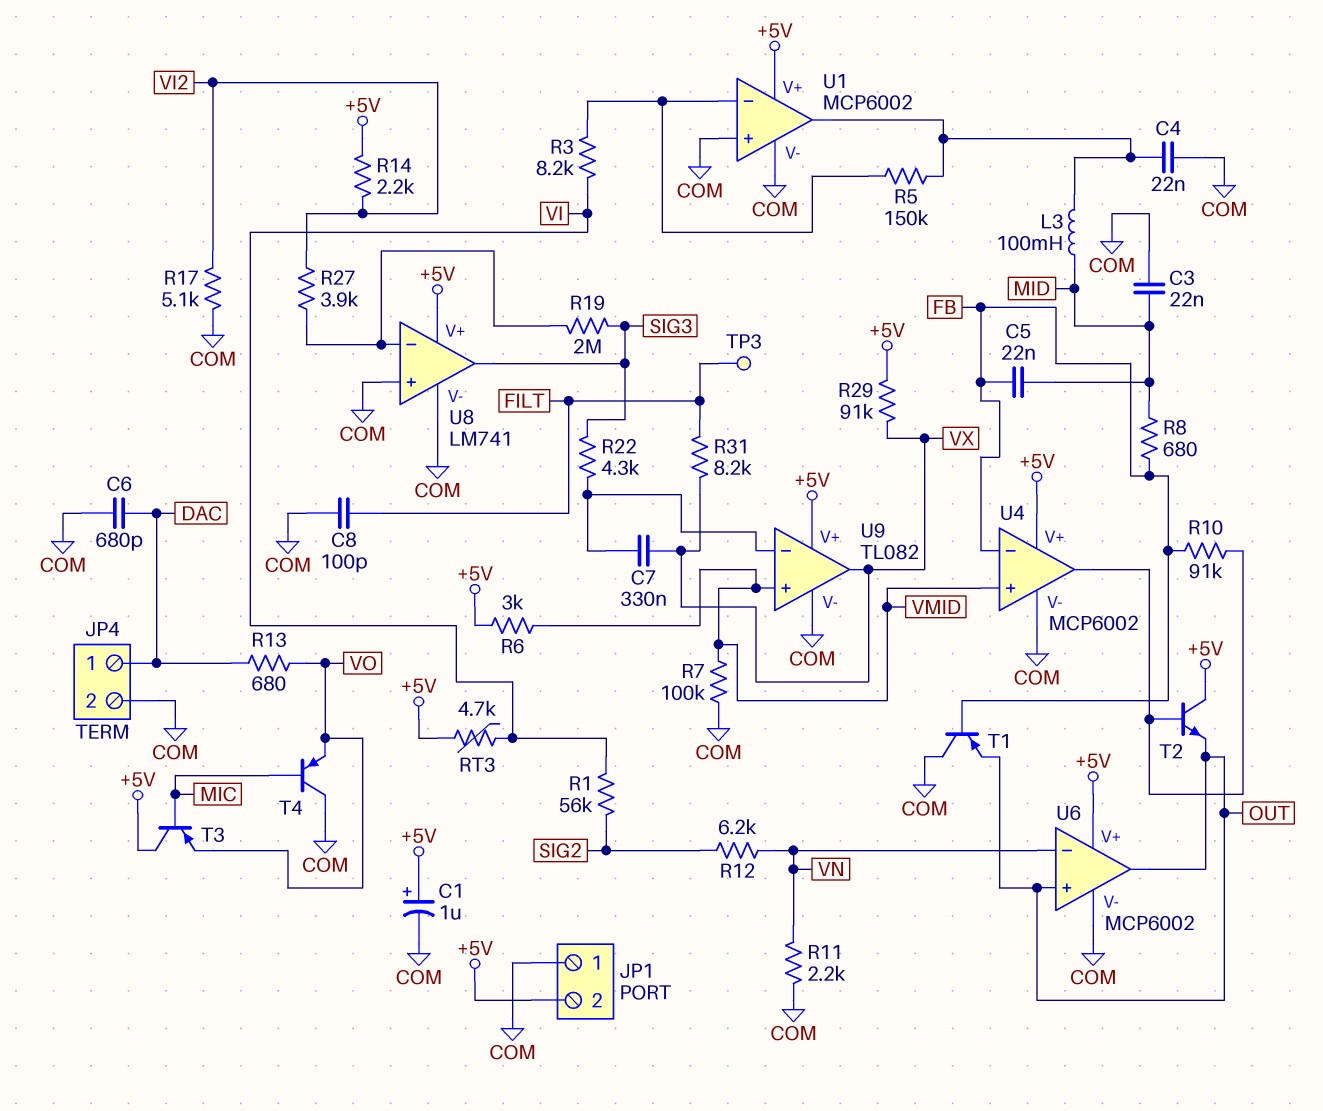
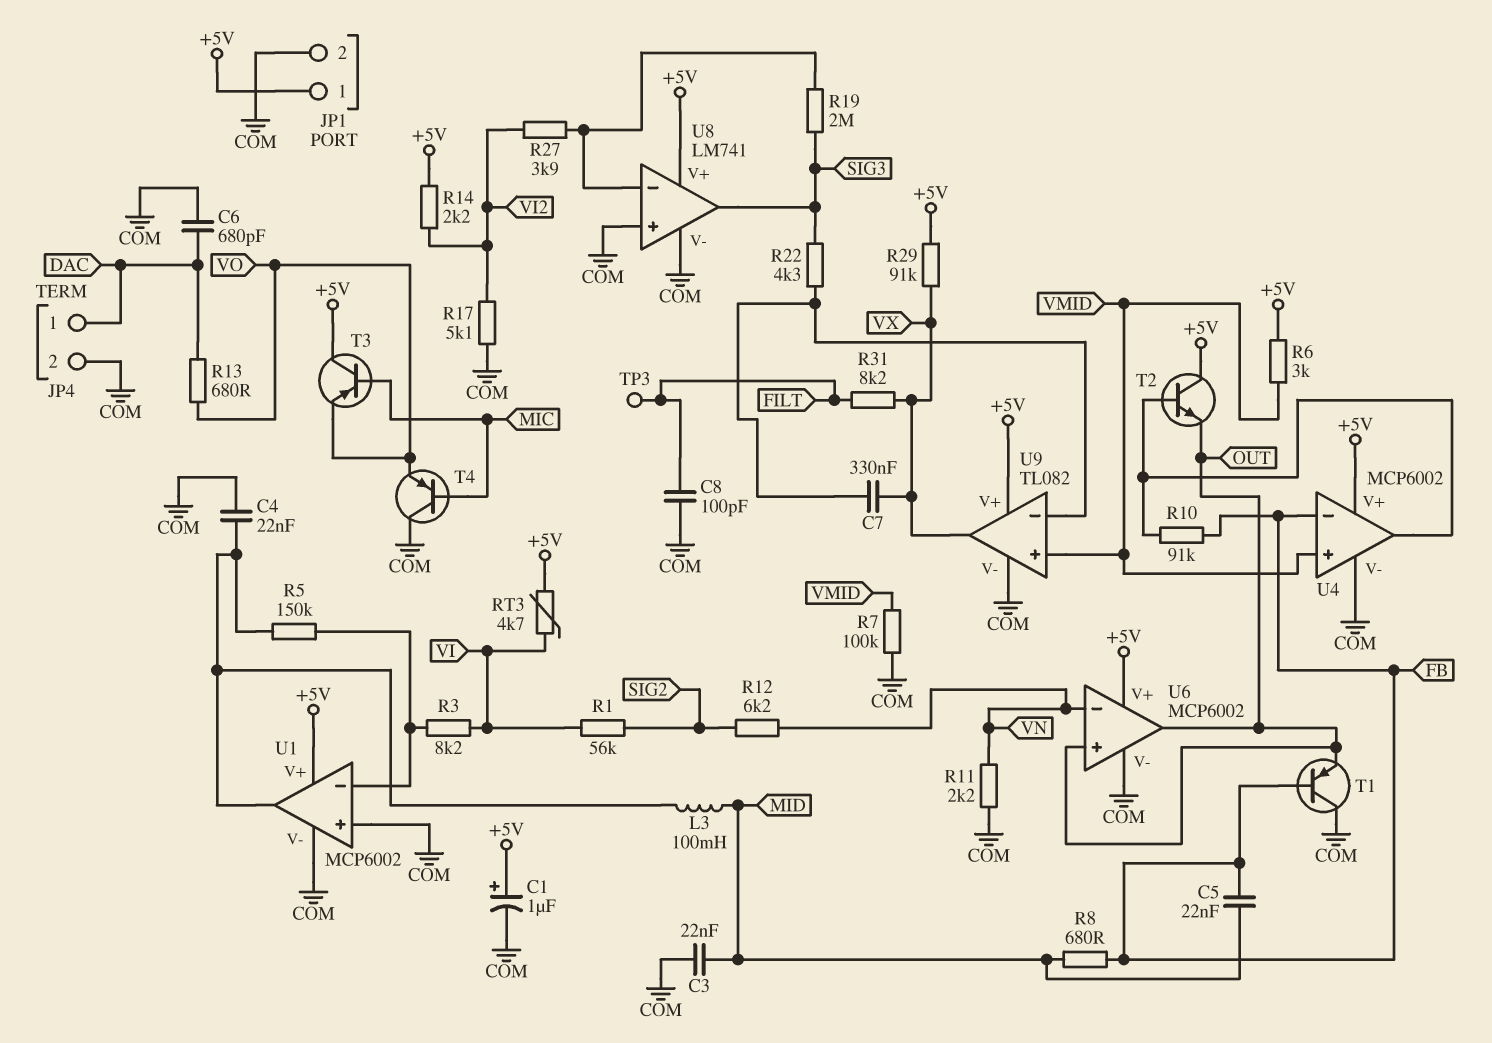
JP1 pin 1: COM -> +5V
JP1 pin 2: +5V -> COM

